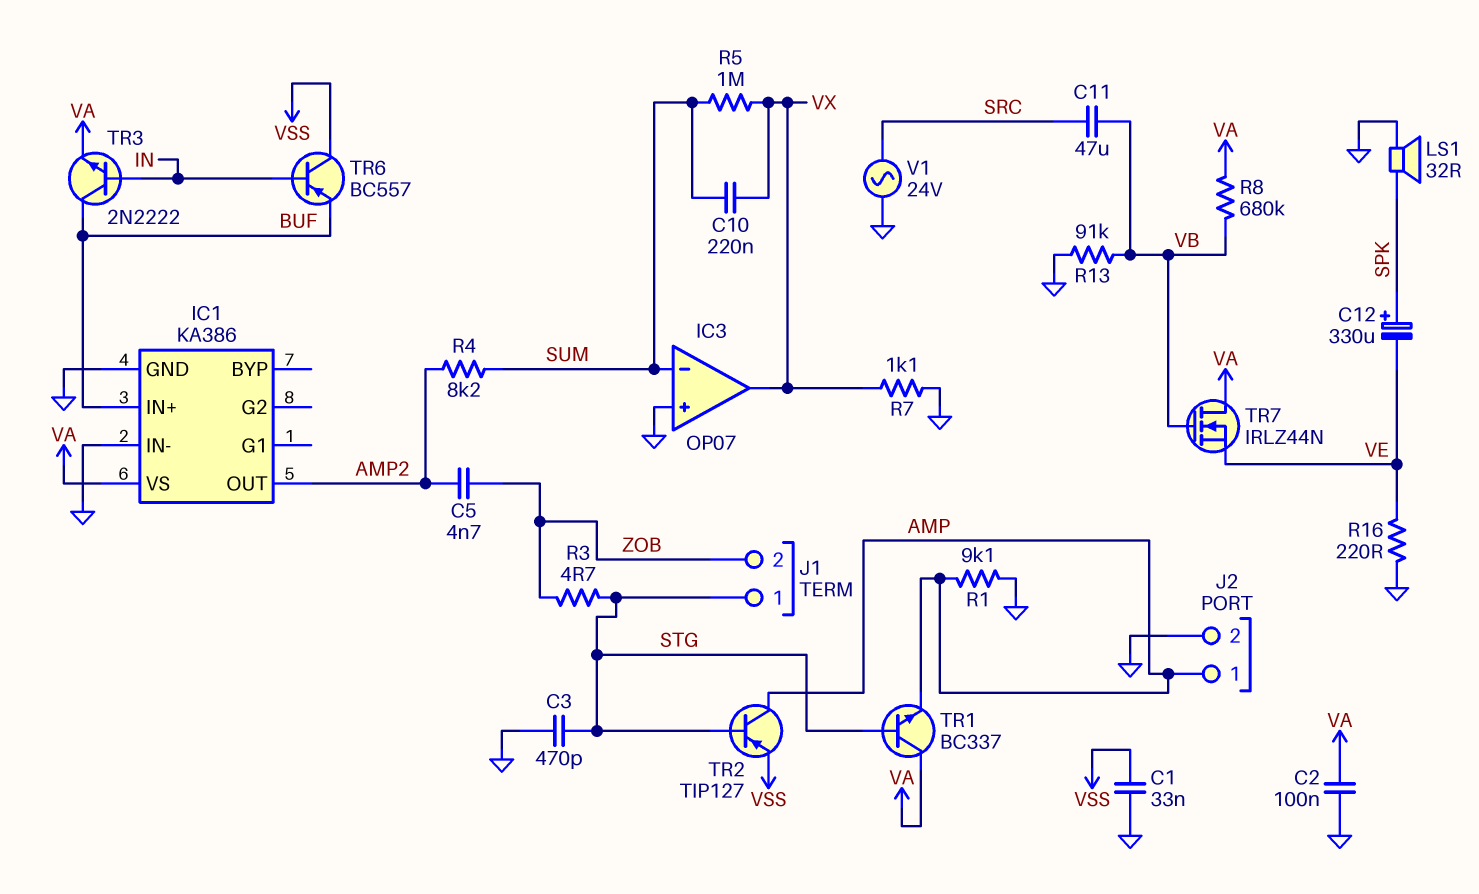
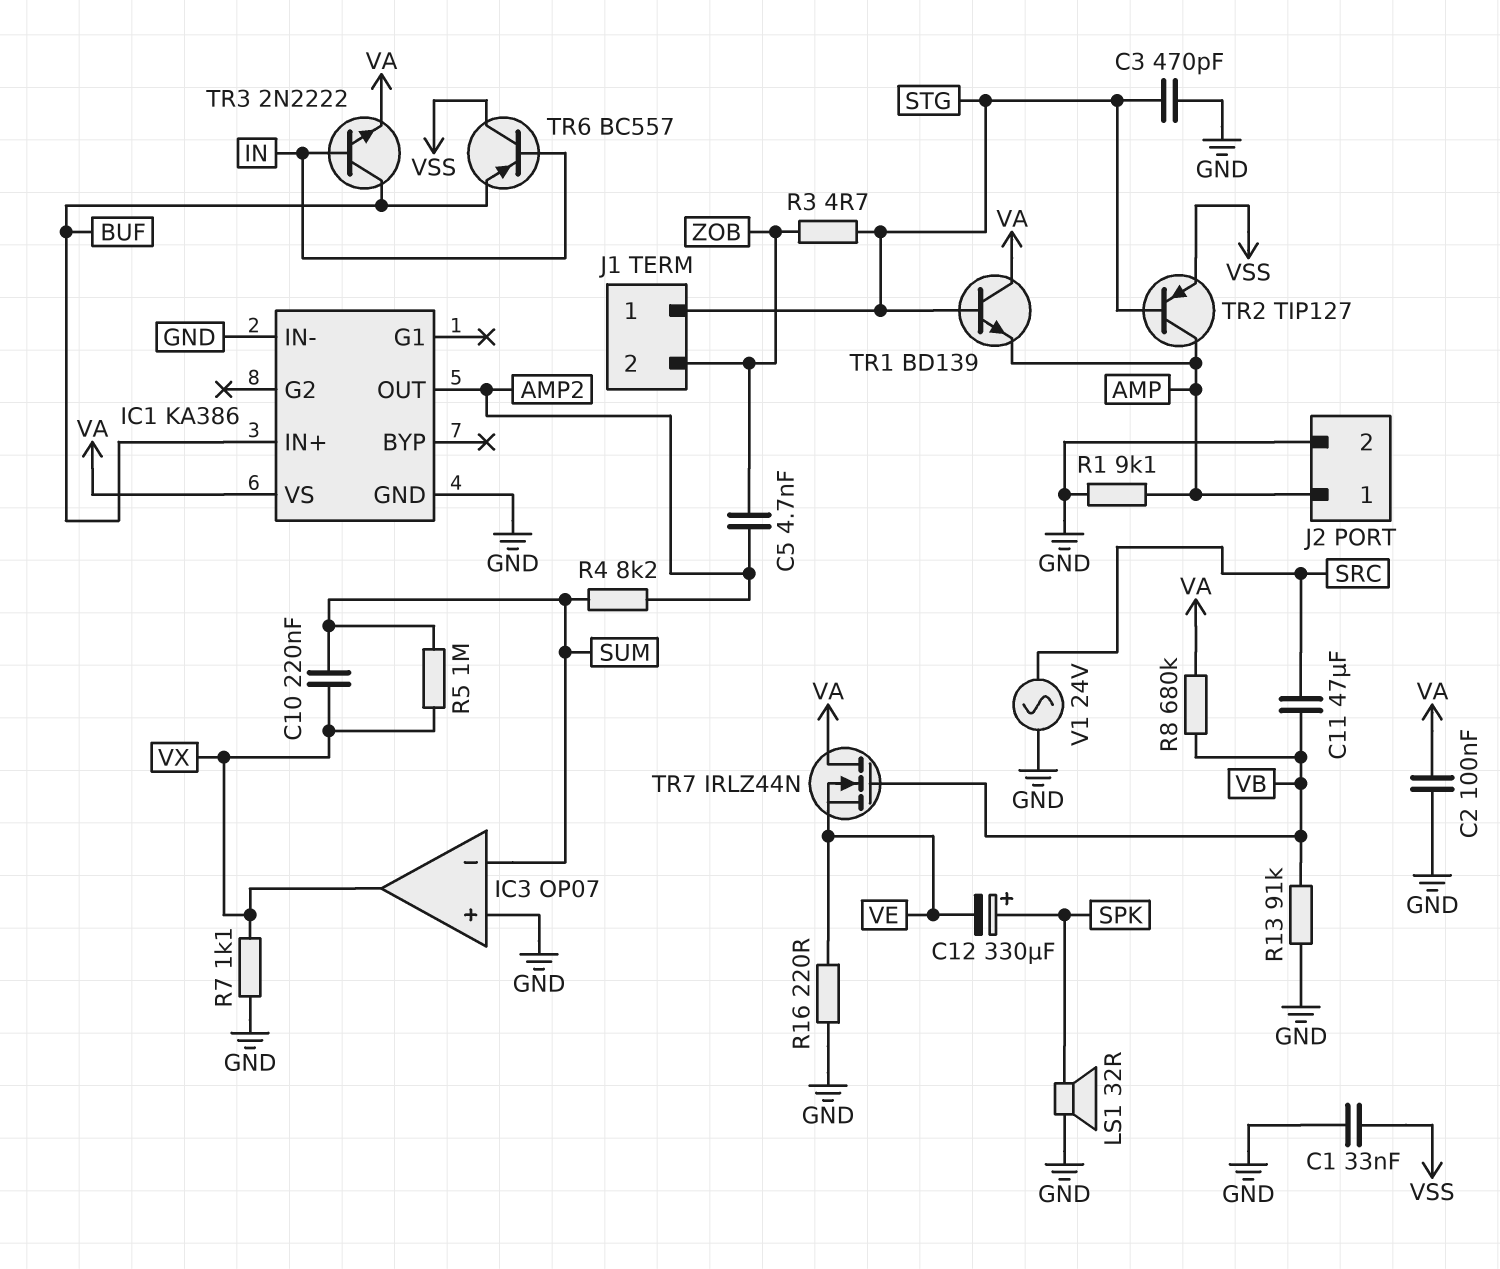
TR1: NPN BC337 (B STG, C VA, E AMP) -> NPN BD139 (B STG, C VA, E AMP)

